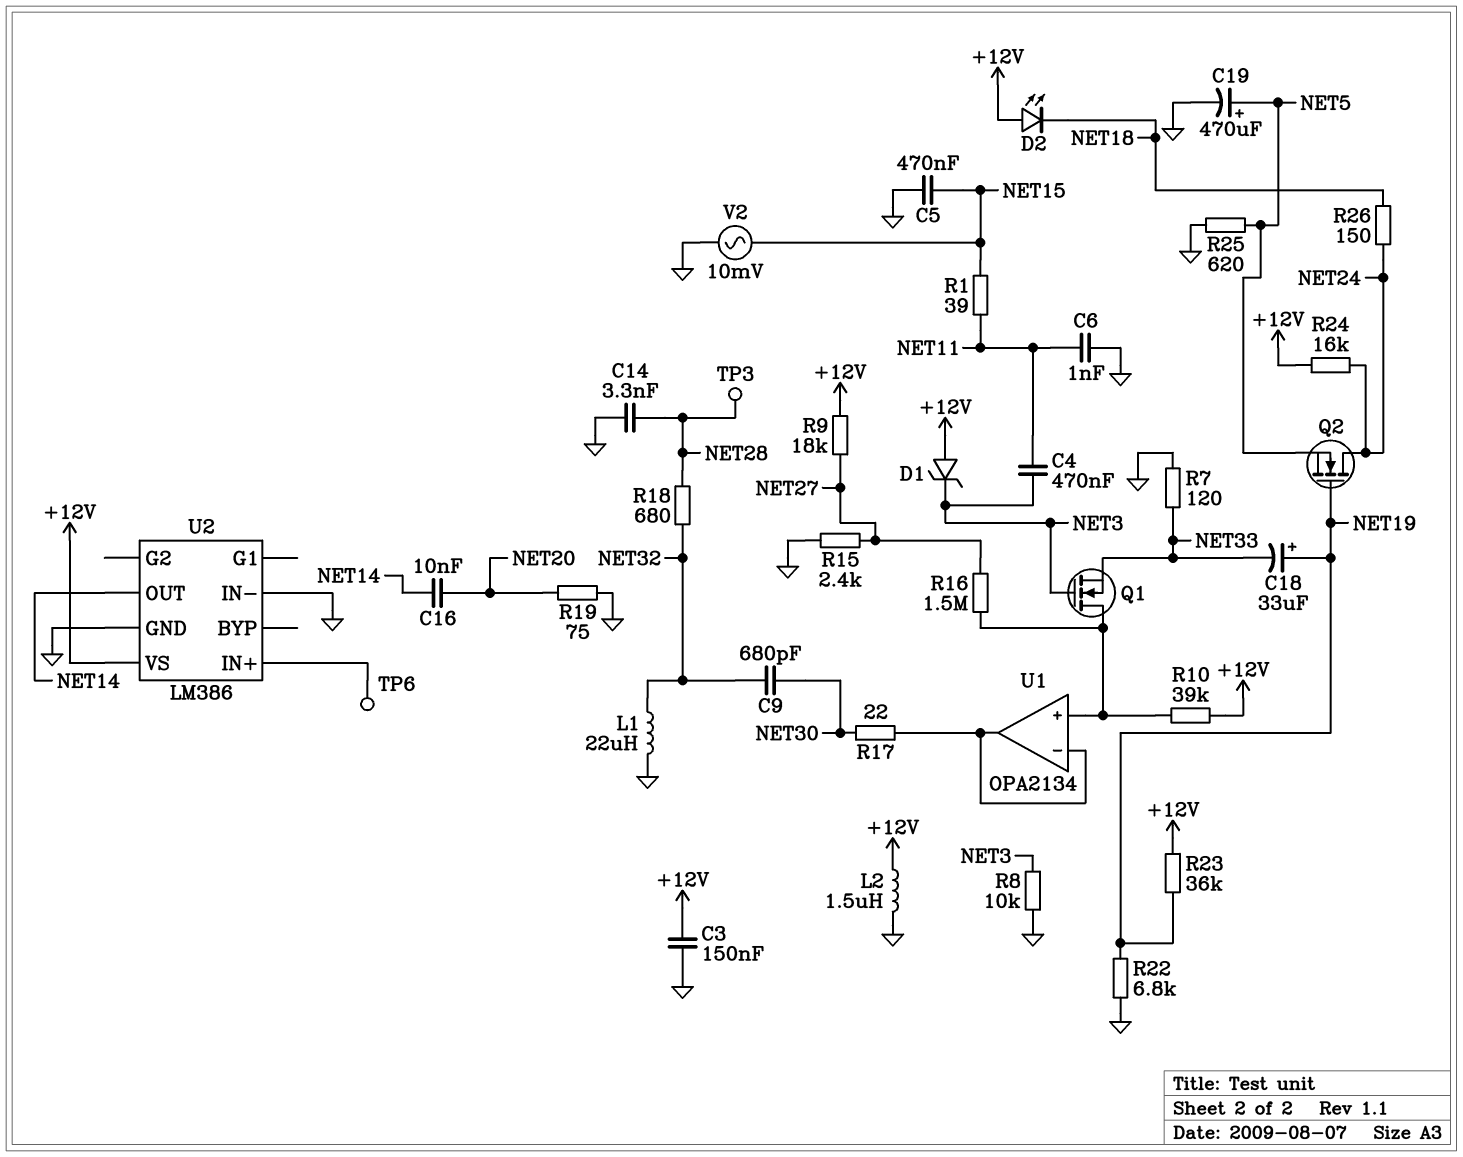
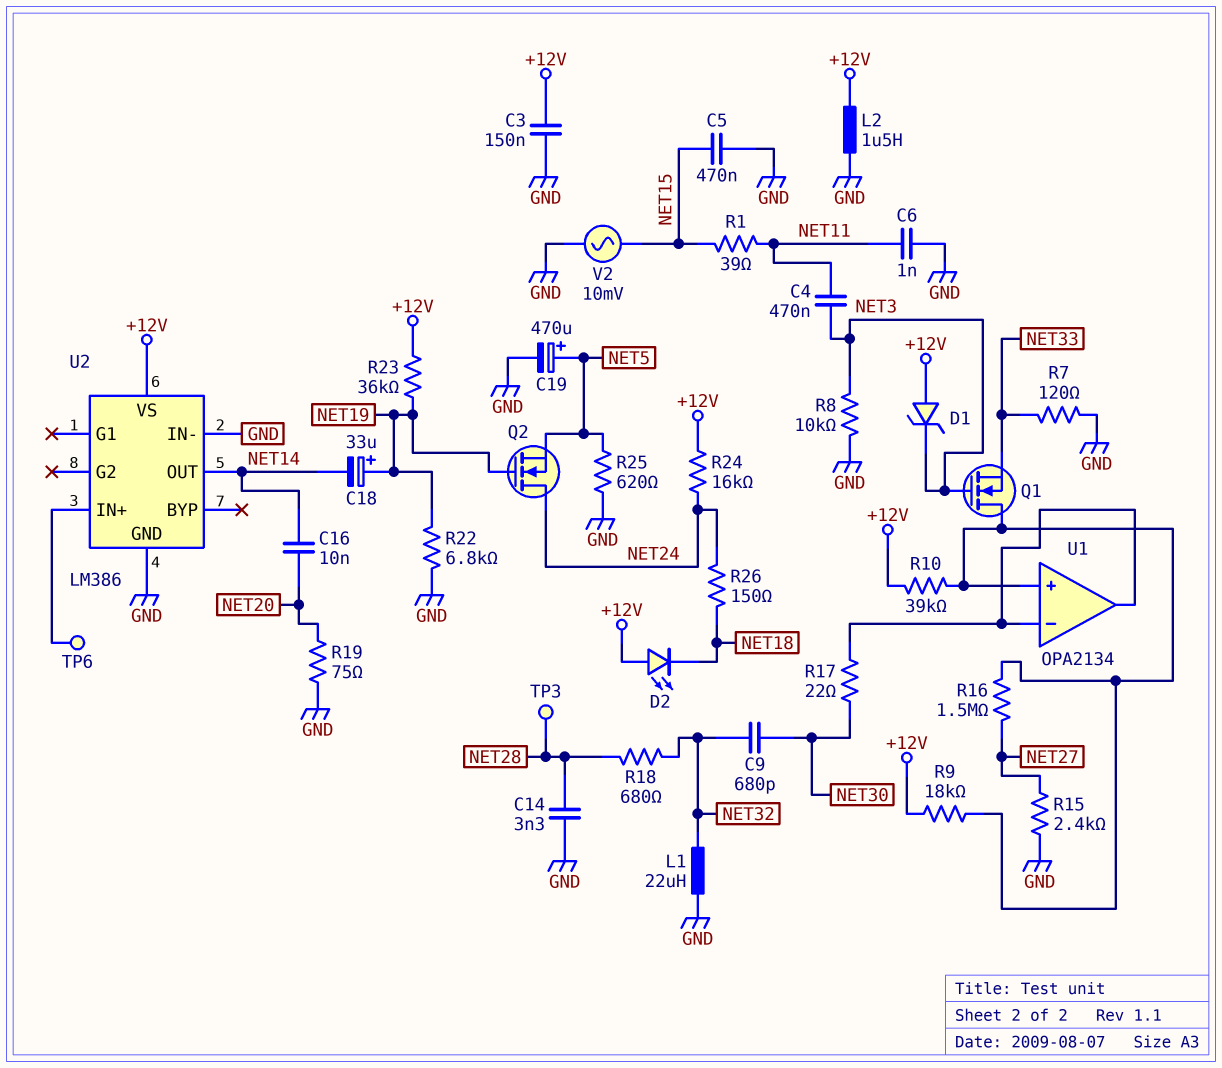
C18: 33uF (plus NET19, minus NET33) -> 33uF (plus NET19, minus NET14)
R9: 18k (+12V, NET27) -> 18k (+12V, U1/in+)

